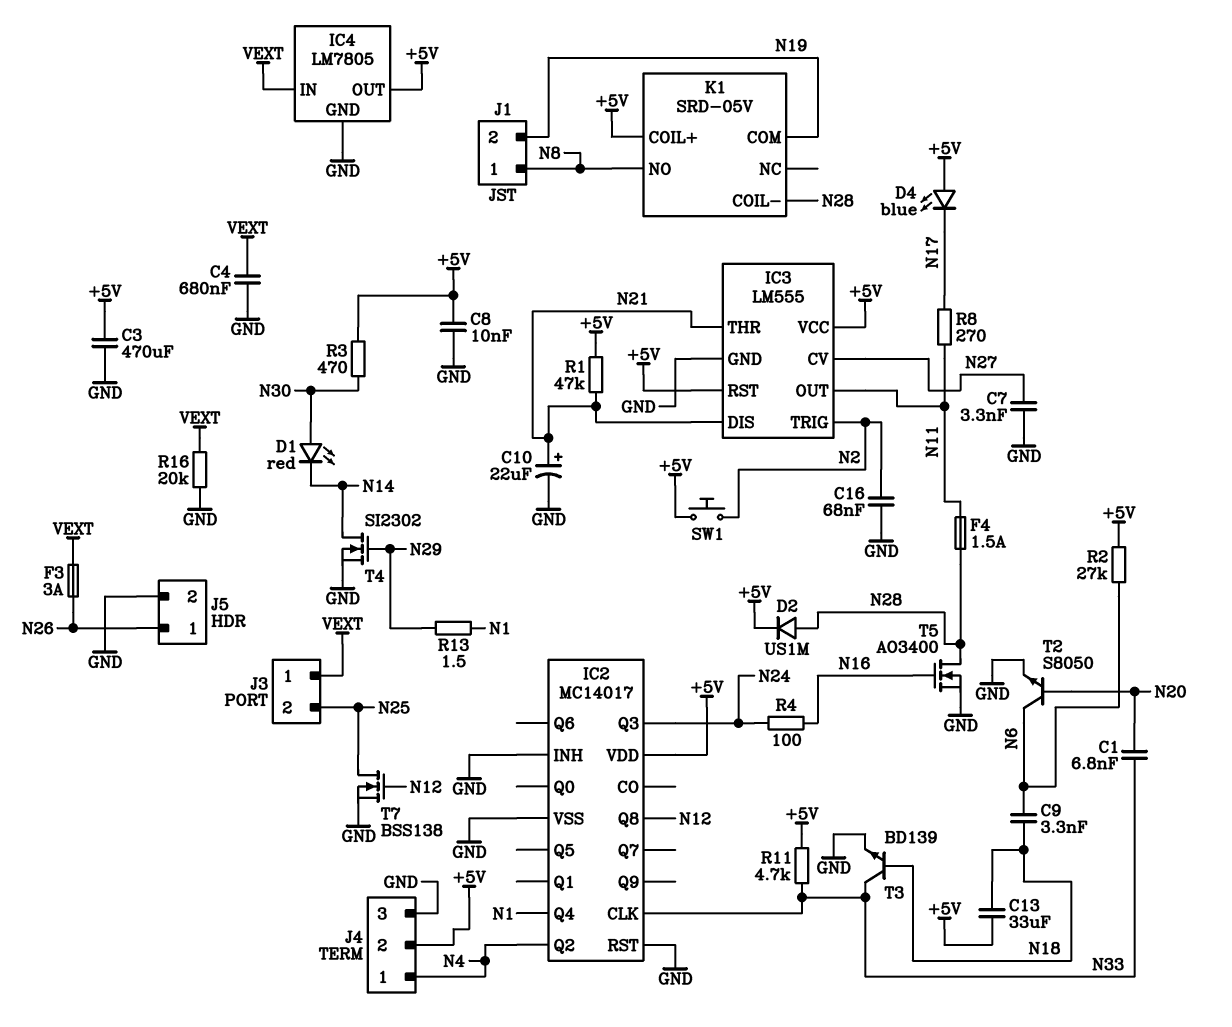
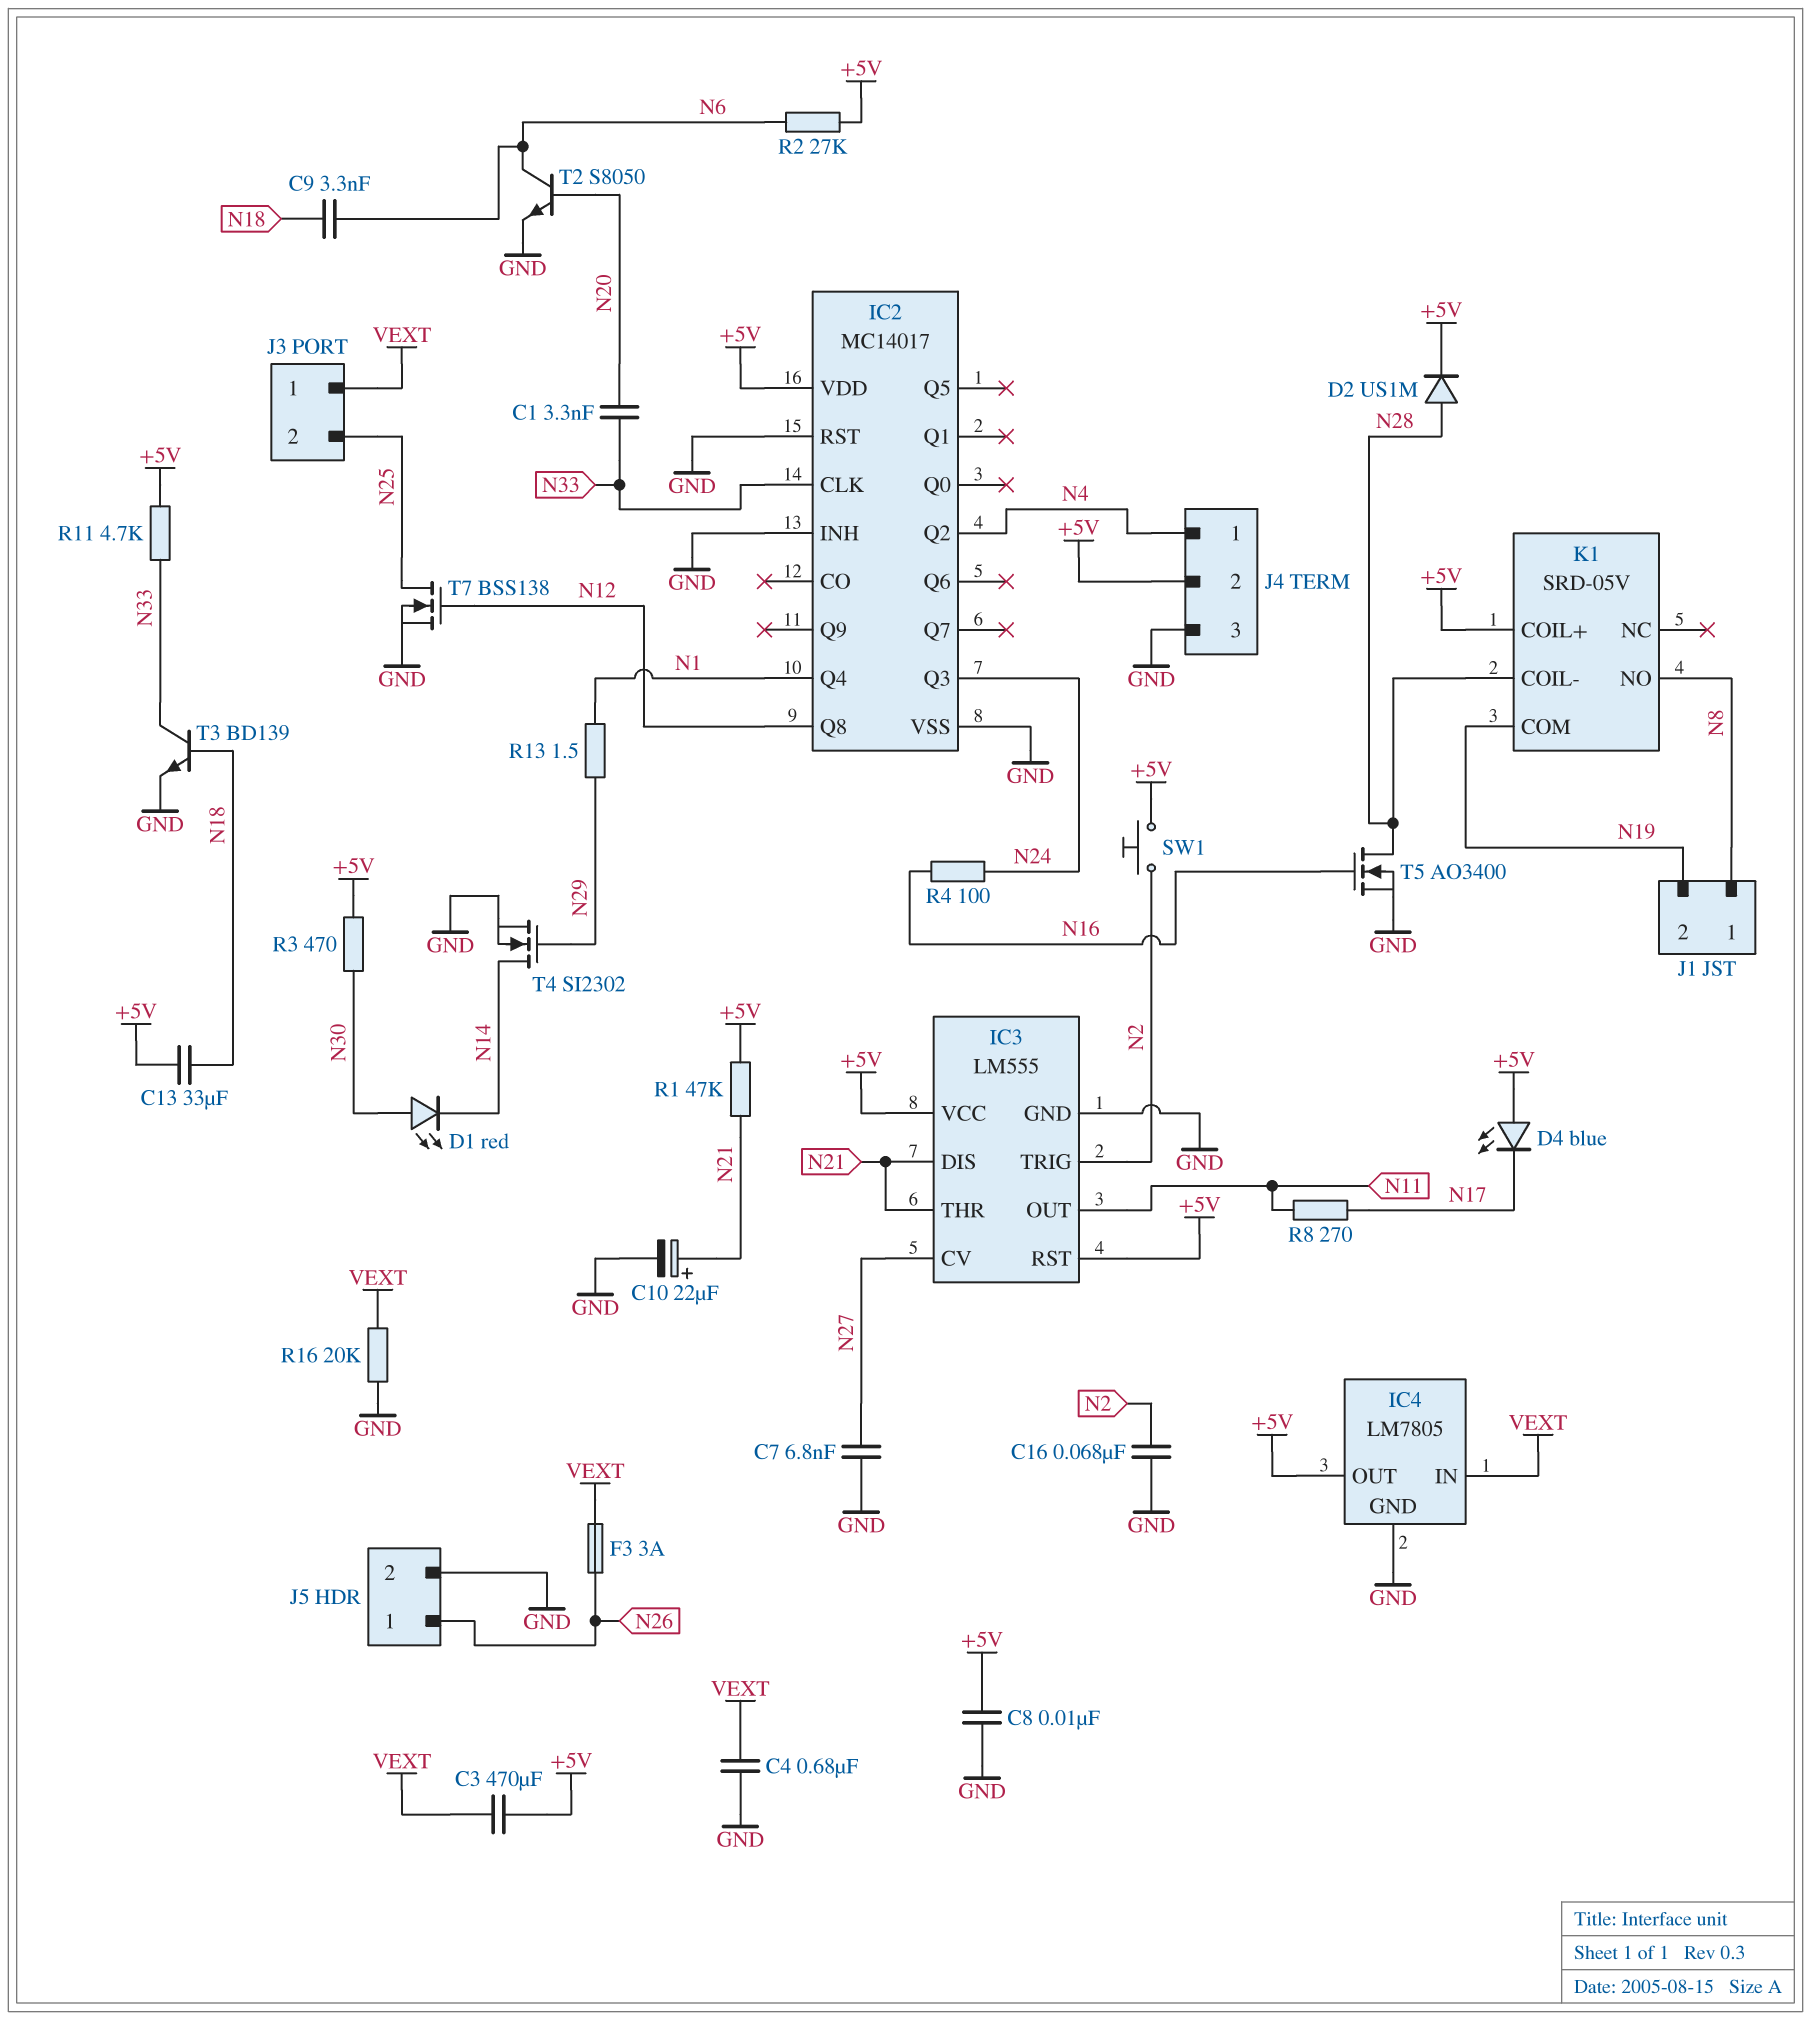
C1: 6.8nF (N20, N33) -> 3.3nF (N20, N33)
C3: 470uF (+5V, GND) -> 470uF (+5V, VEXT)
C7: 3.3nF (GND, N27) -> 6.8nF (GND, N27)
F4: 1.5A (N11, N28) -> none

